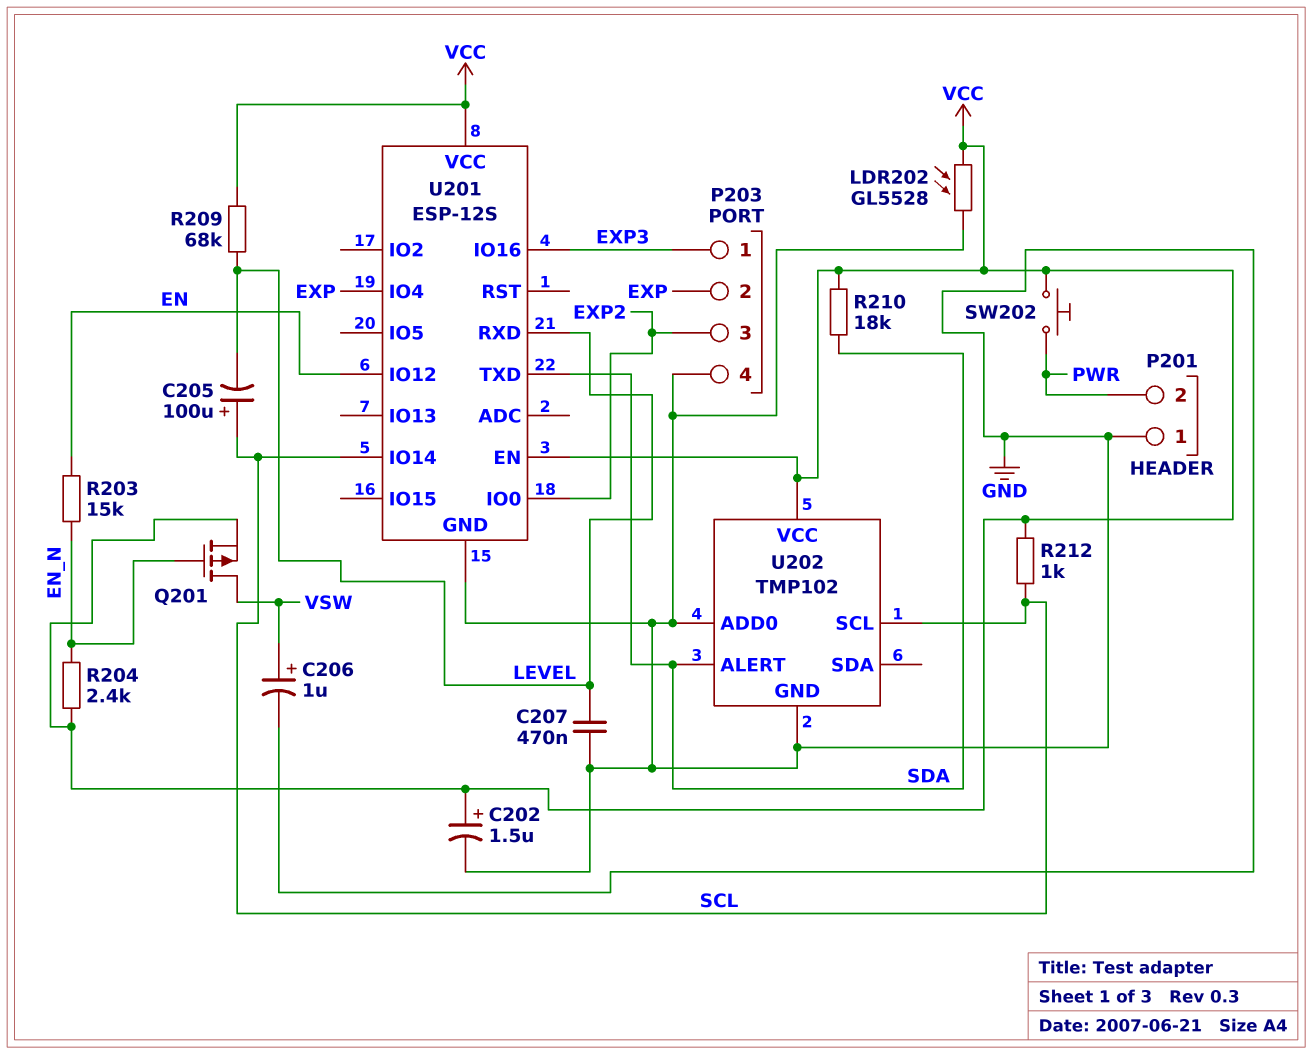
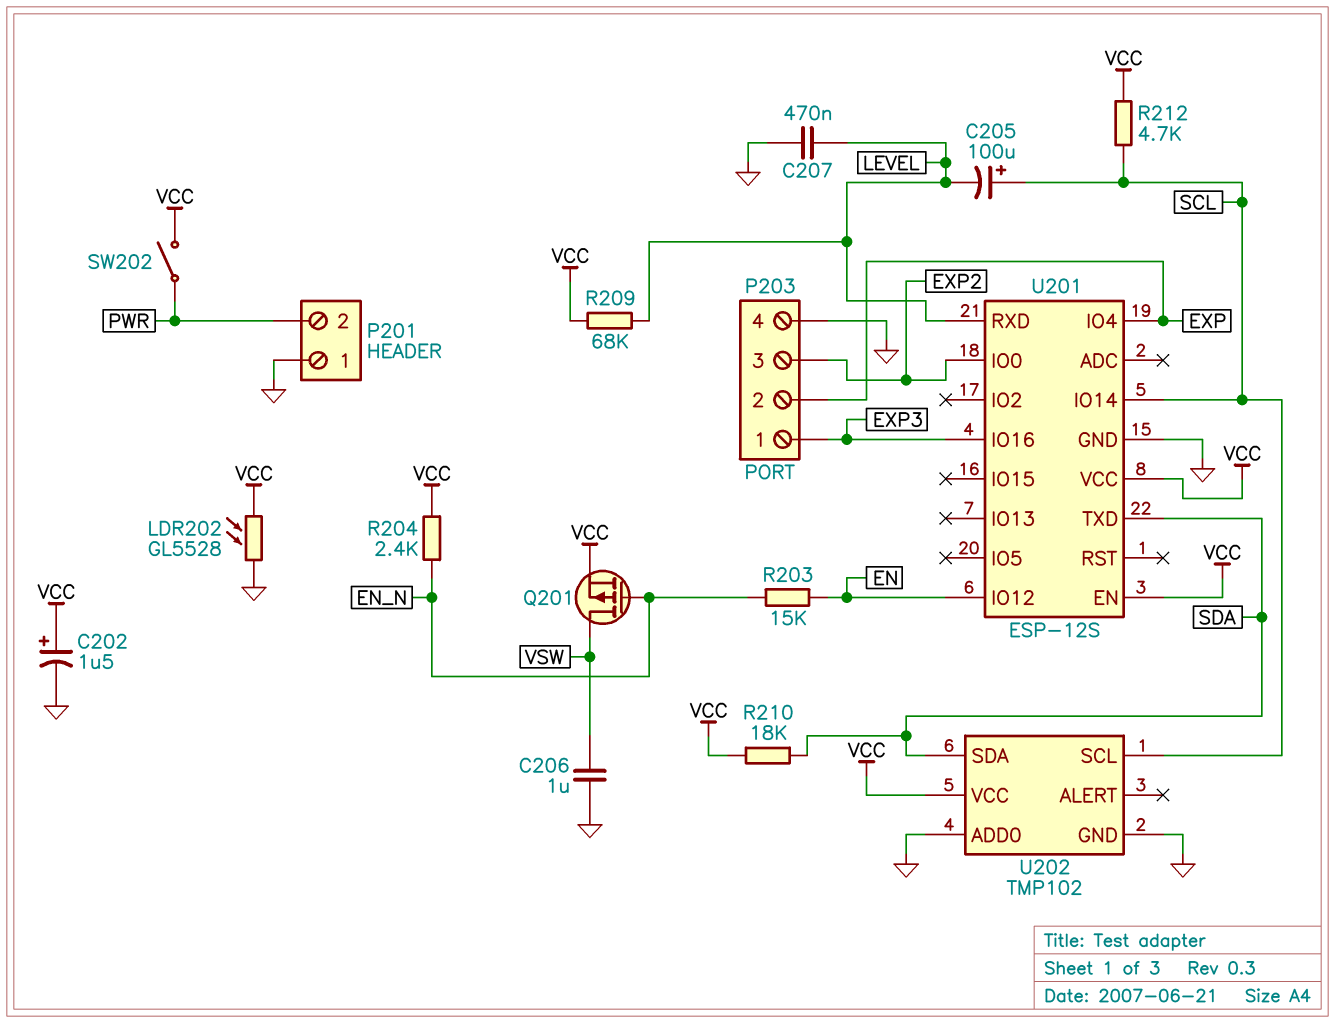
C206: 1uF (plus VSW, minus GND) -> 1uF (GND, VSW)
R212: 1k (SCL, VCC) -> 4.7k (SCL, VCC)
SW202: button (PWR, VCC) -> switch (PWR, VCC)
U202 pin ALERT: SDA -> none
U202 pin SDA: none -> SDA

